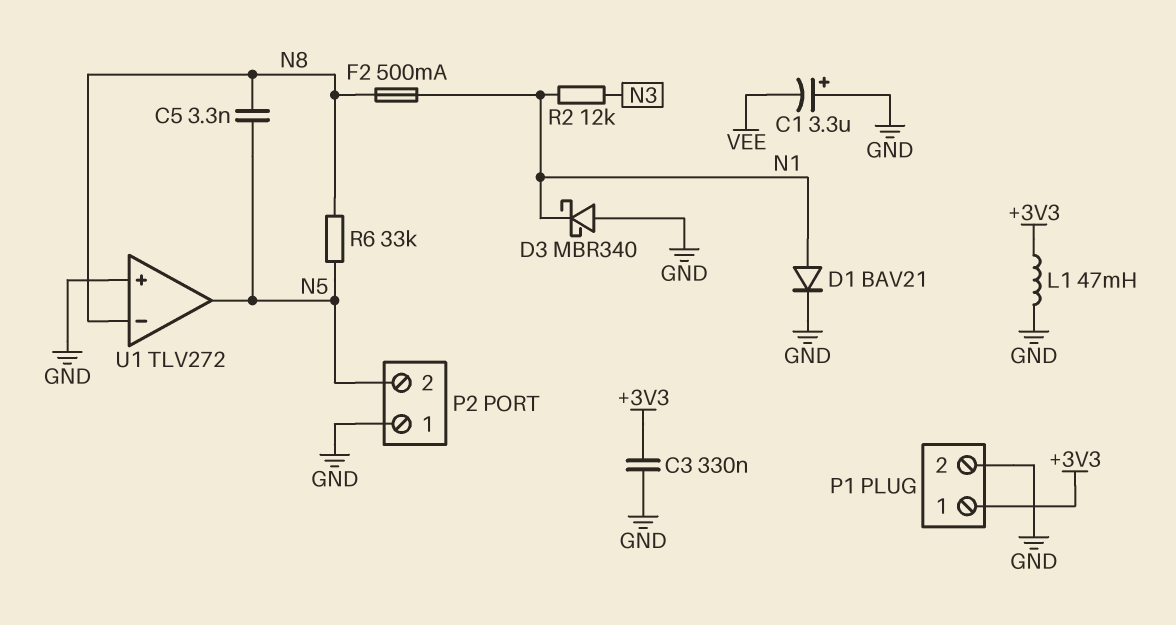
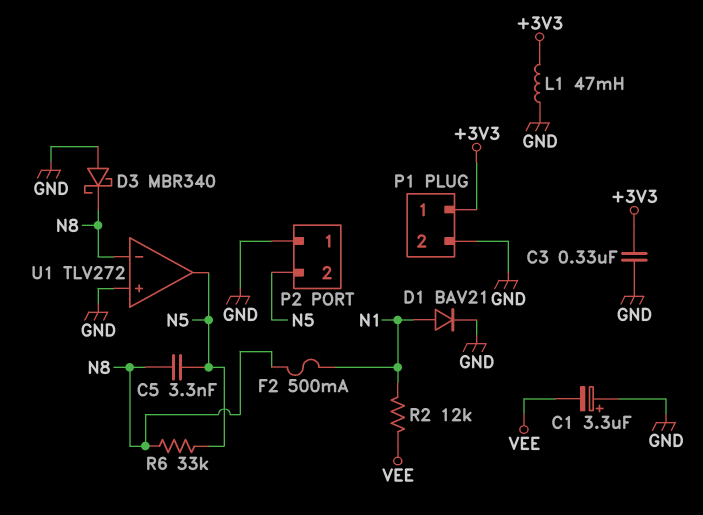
D3: schottky MBR340 (A GND, K N1) -> schottky MBR340 (A GND, K N8)
R2: 12k (N1, N3) -> 12k (N1, VEE)

